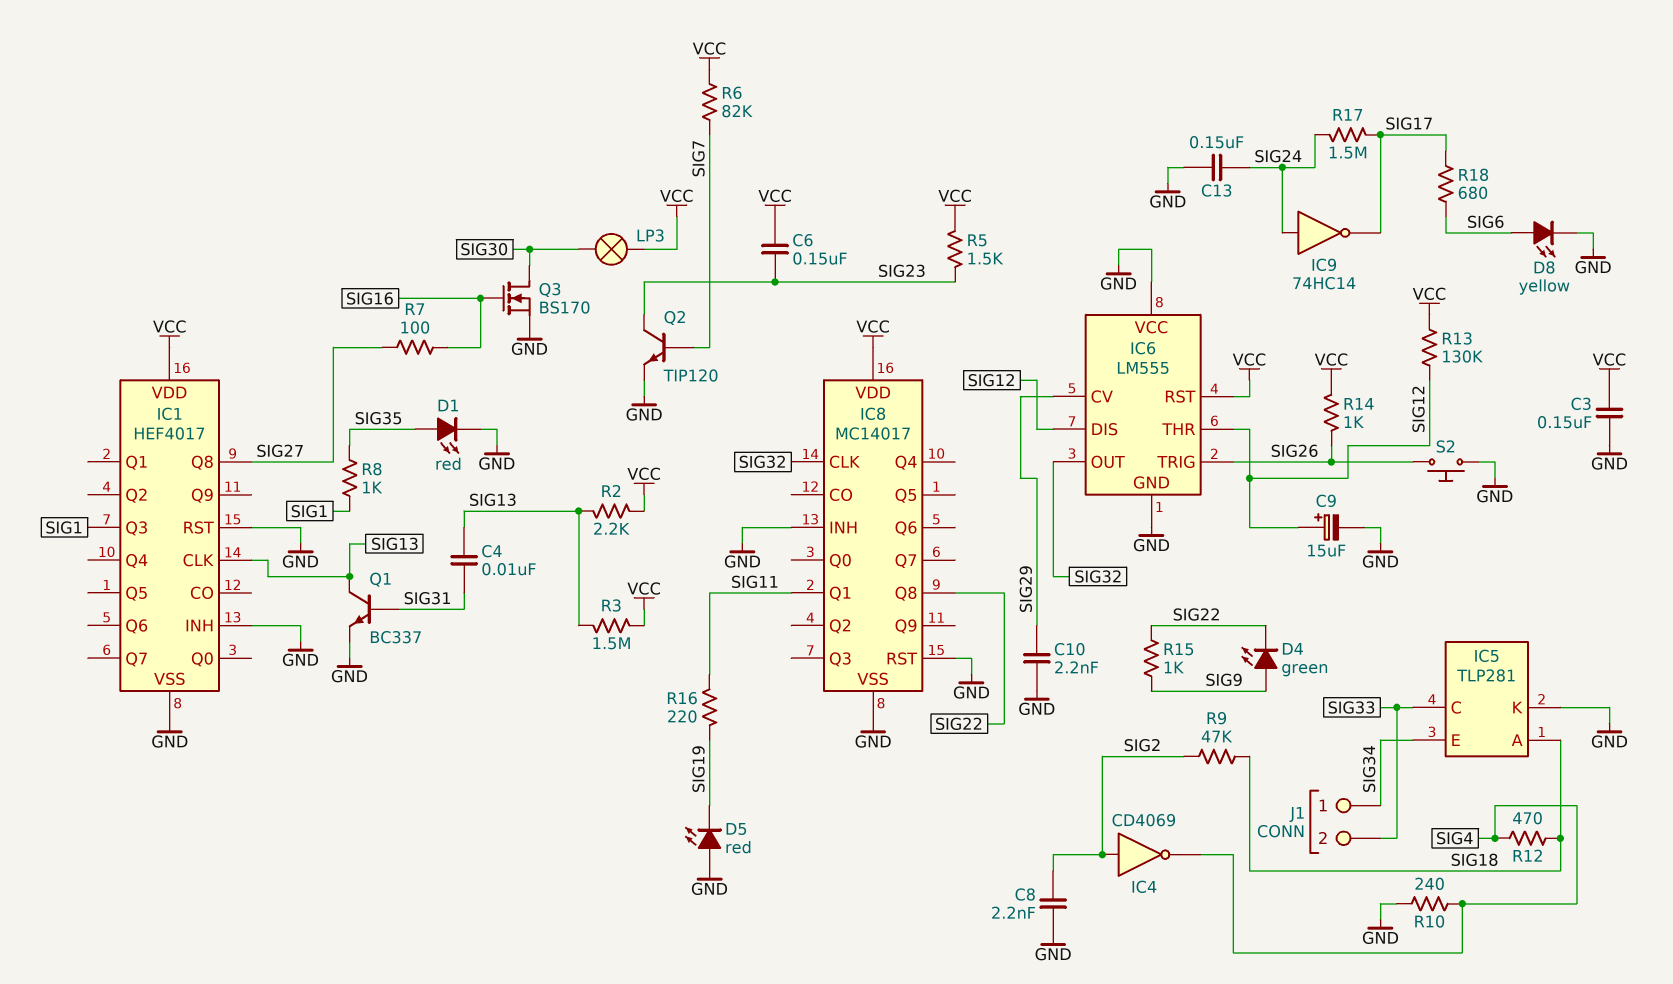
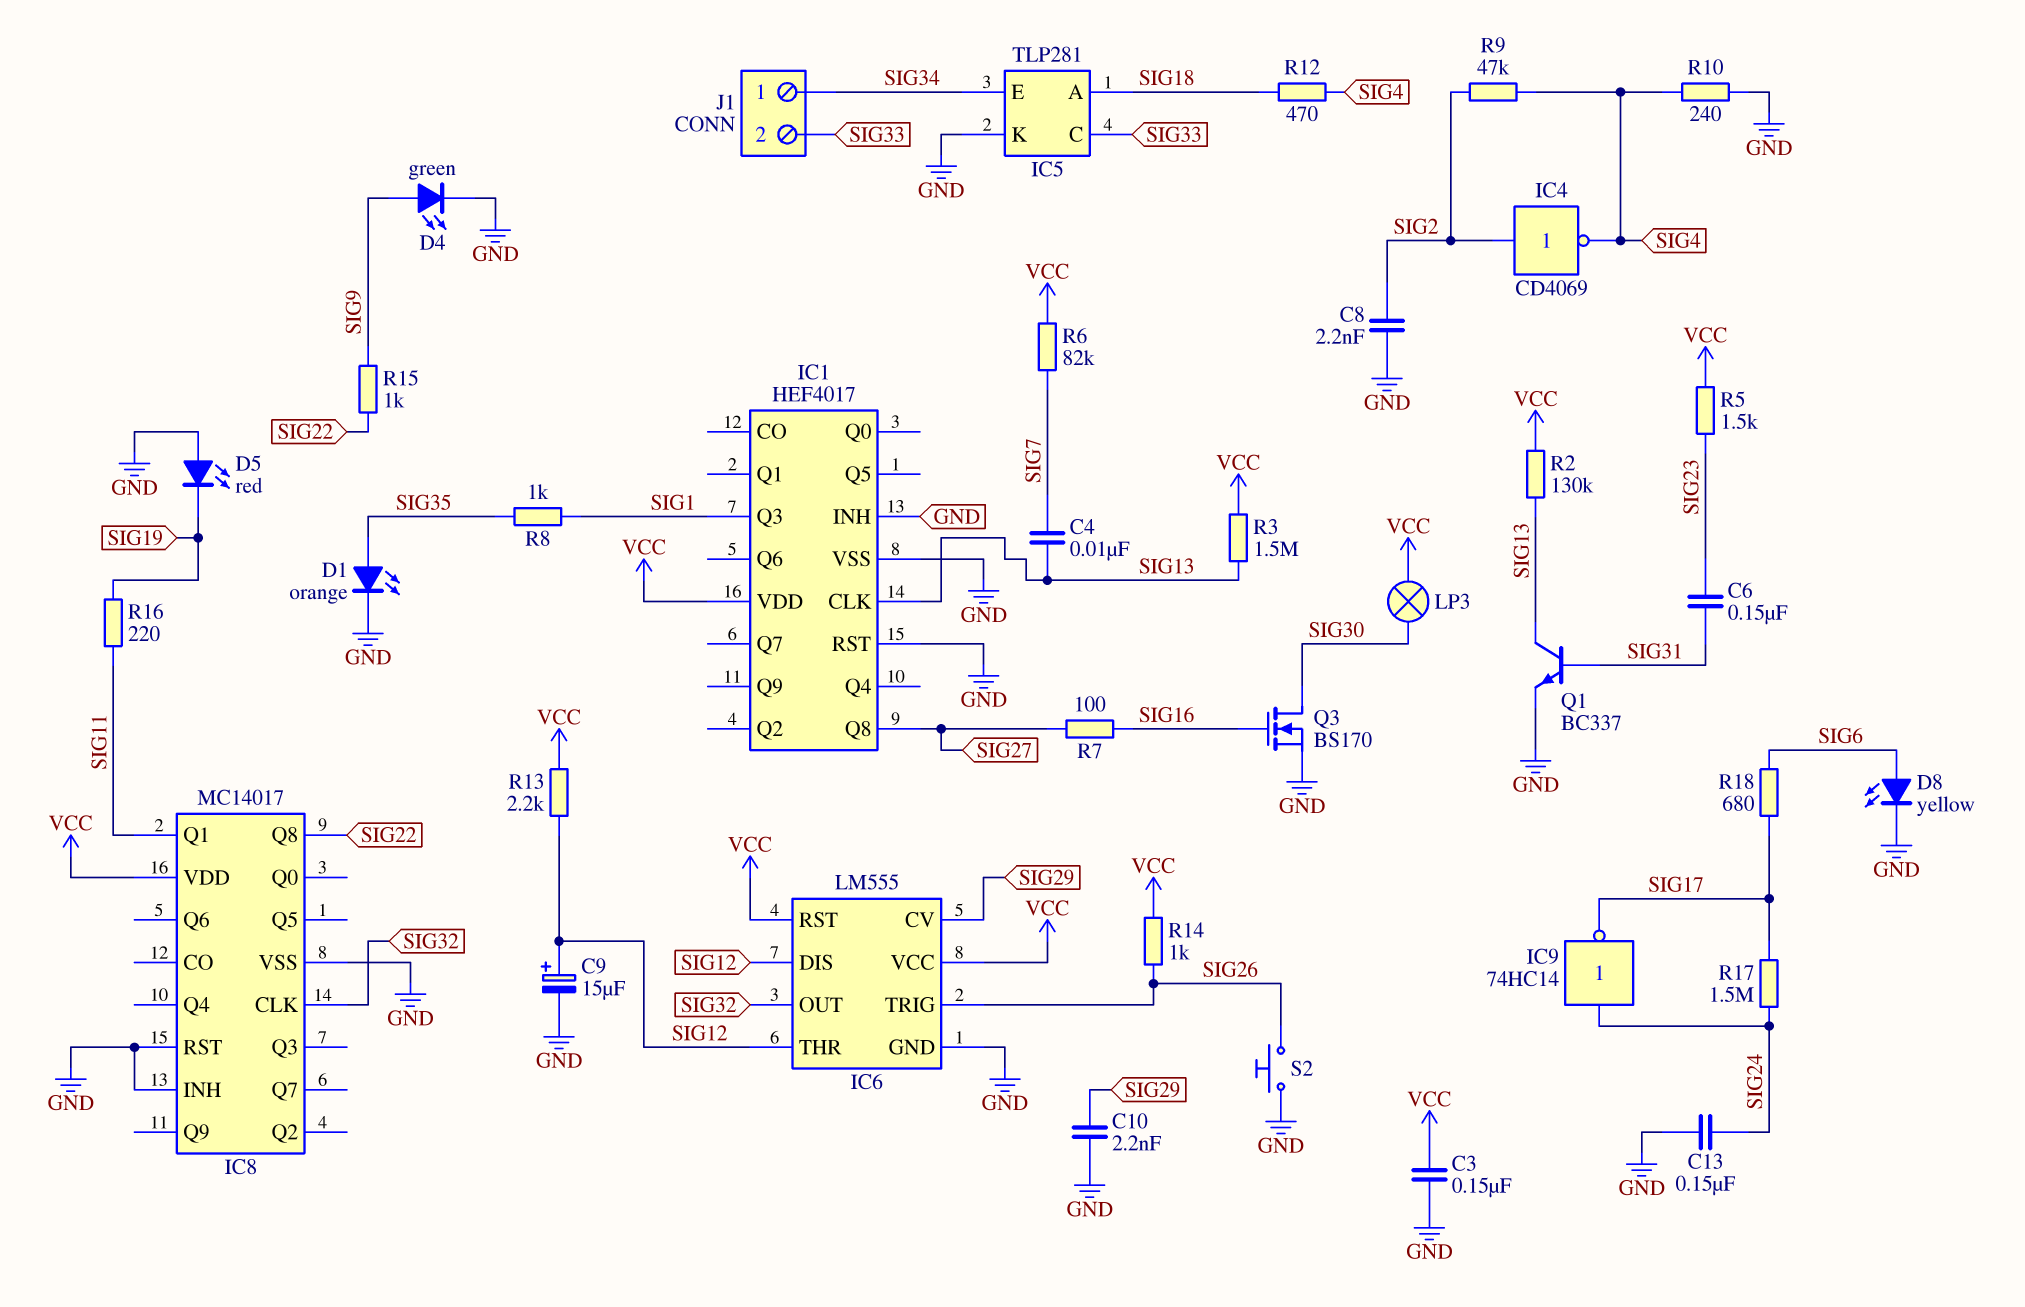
C4: 10nF (SIG13, SIG31) -> 10nF (SIG7, SIG13)
C6: 150nF (SIG23, VCC) -> 150nF (SIG23, SIG31)
D1: LED red (A SIG35, K GND) -> LED orange (A SIG35, K GND)
D4: LED green (A SIG9, K SIG22) -> LED green (A SIG9, K GND)
IC6 pin VCC: GND -> VCC
Q2: NPN TIP120 (B SIG7, C SIG23, E GND) -> none
R2: 2.2k (SIG13, VCC) -> 130k (SIG13, VCC)
R9: 47k (SIG2, SIG18) -> 47k (SIG2, SIG4)
R13: 130k (SIG12, VCC) -> 2.2k (SIG12, VCC)

